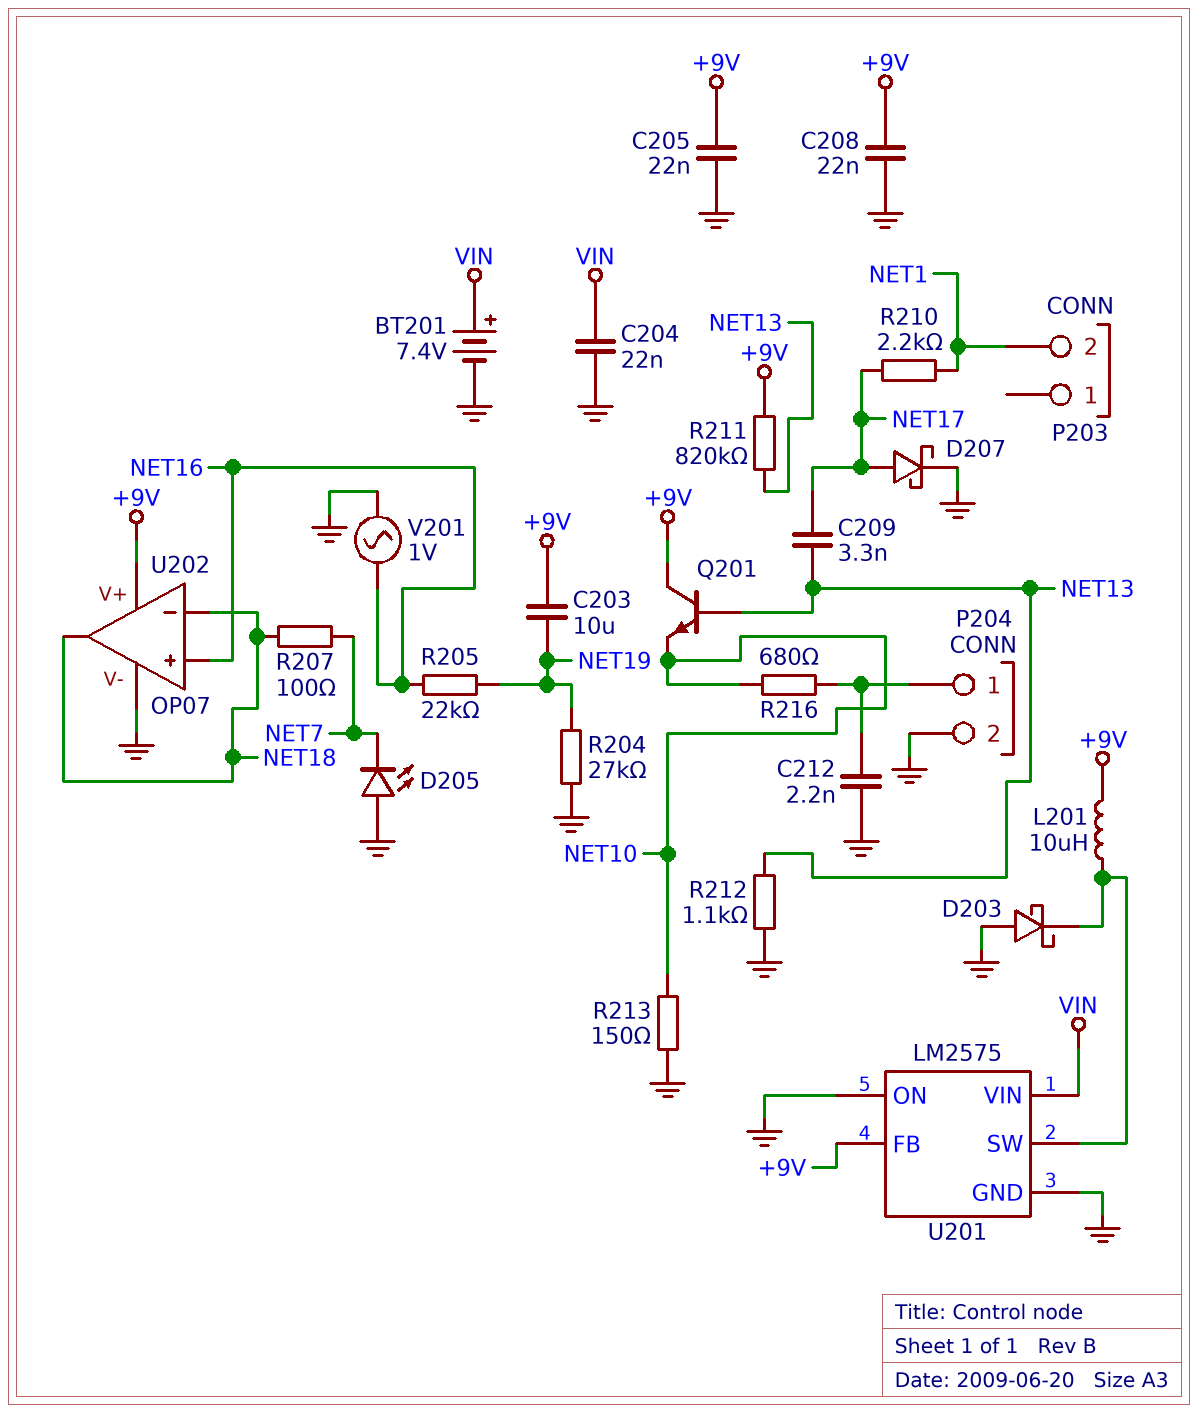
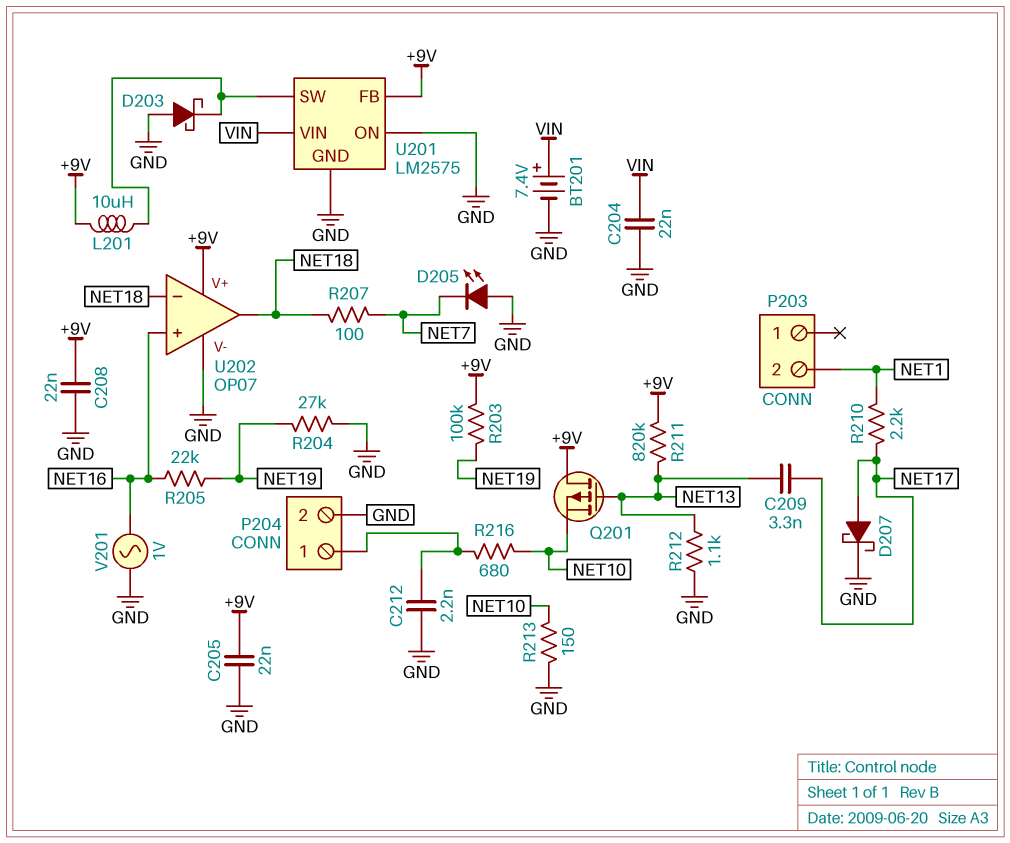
C203: 10uF (+9V, NET19) -> none
Q201: NPN (B NET13, C +9V, E NET10) -> PMOS (G NET13, D +9V, S NET10)
R203: none -> 100k (+9V, NET19)

